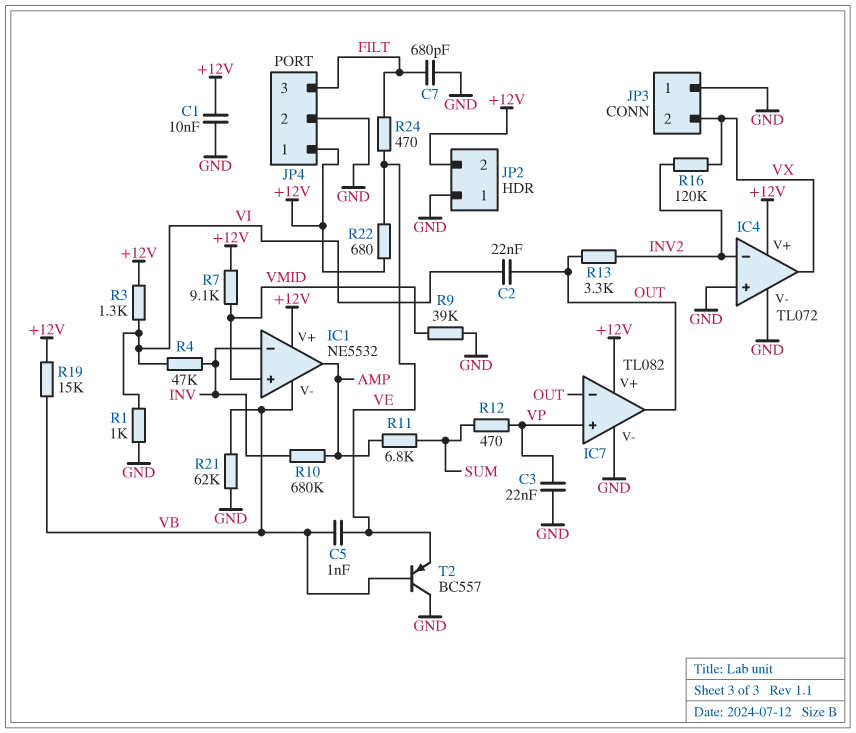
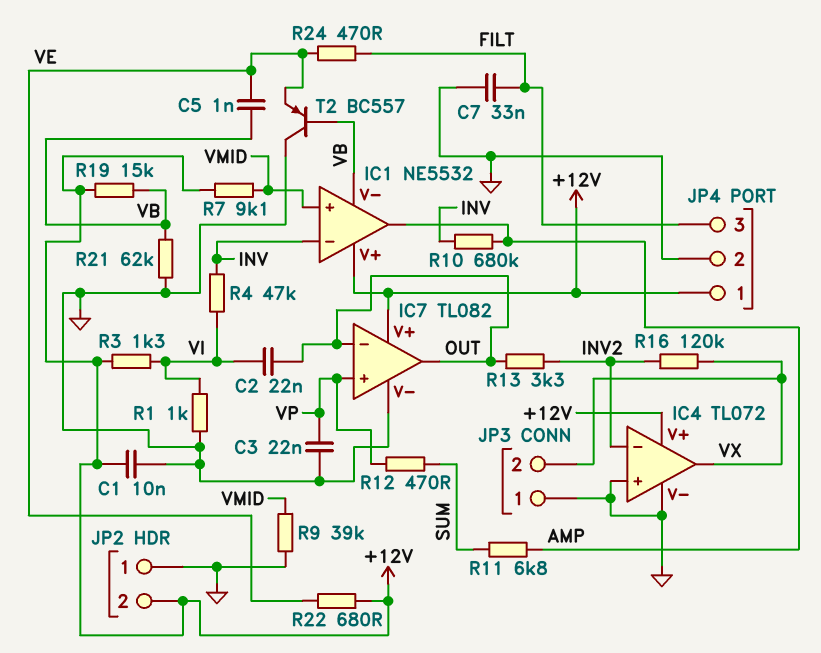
C7: 680pF (FILT, GND) -> 33nF (FILT, GND)

